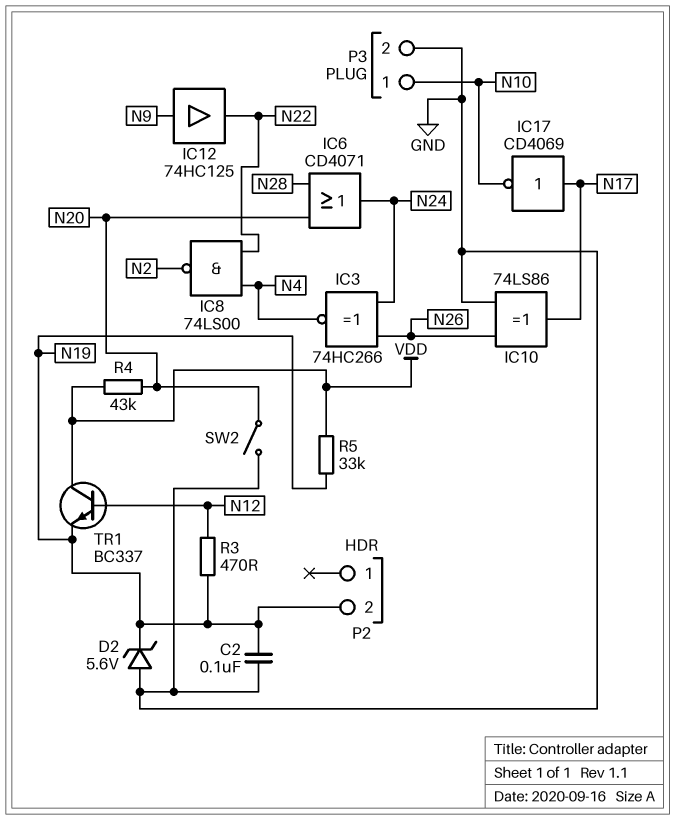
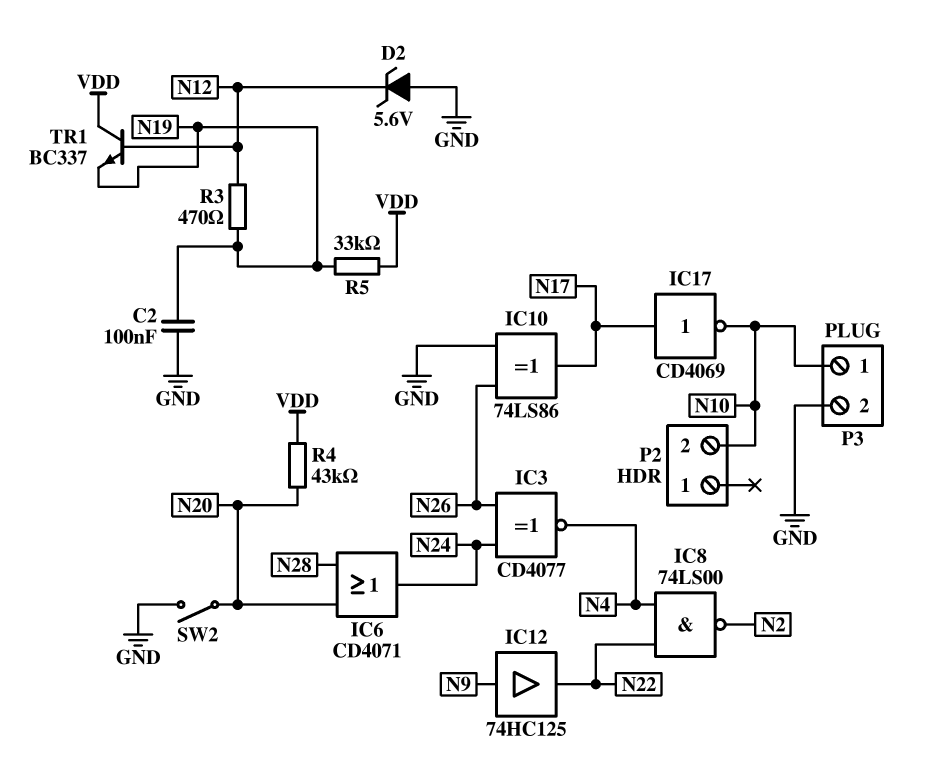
D2: zener 5.6V (A GND, K N19) -> zener 5.6V (A GND, K N12)
IC3: XNOR 74HC266 (in N24, in N26, out N4) -> XNOR CD4077 (in N24, in N26, out N4)
P2 pin 2: N19 -> N10

